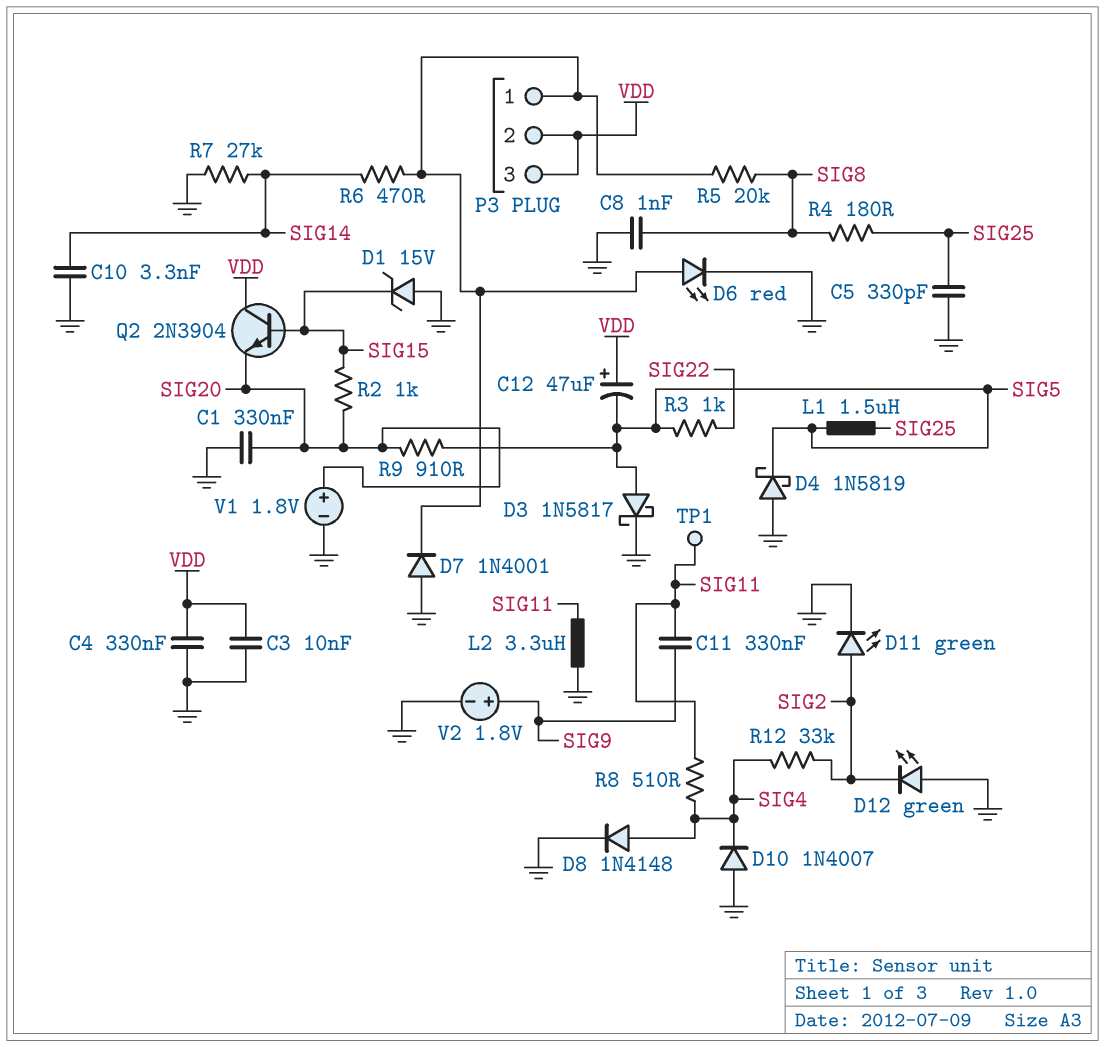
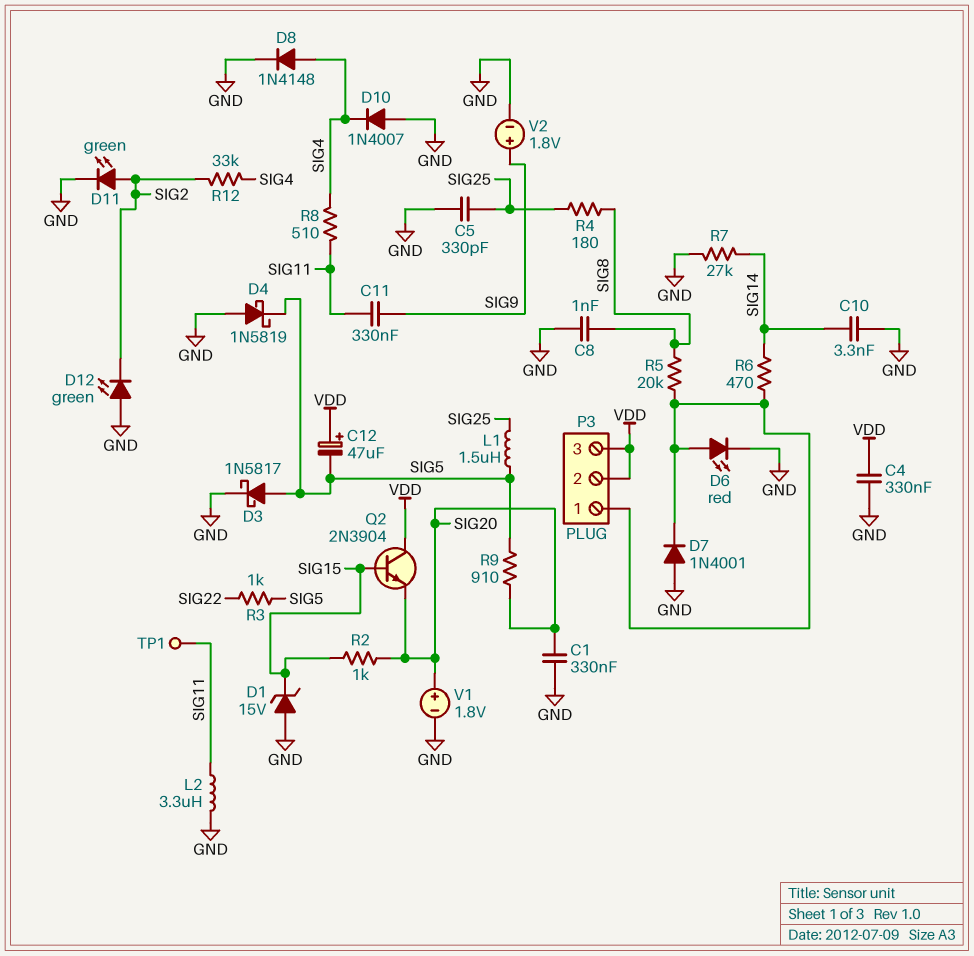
C3: 10nF (GND, VDD) -> none

